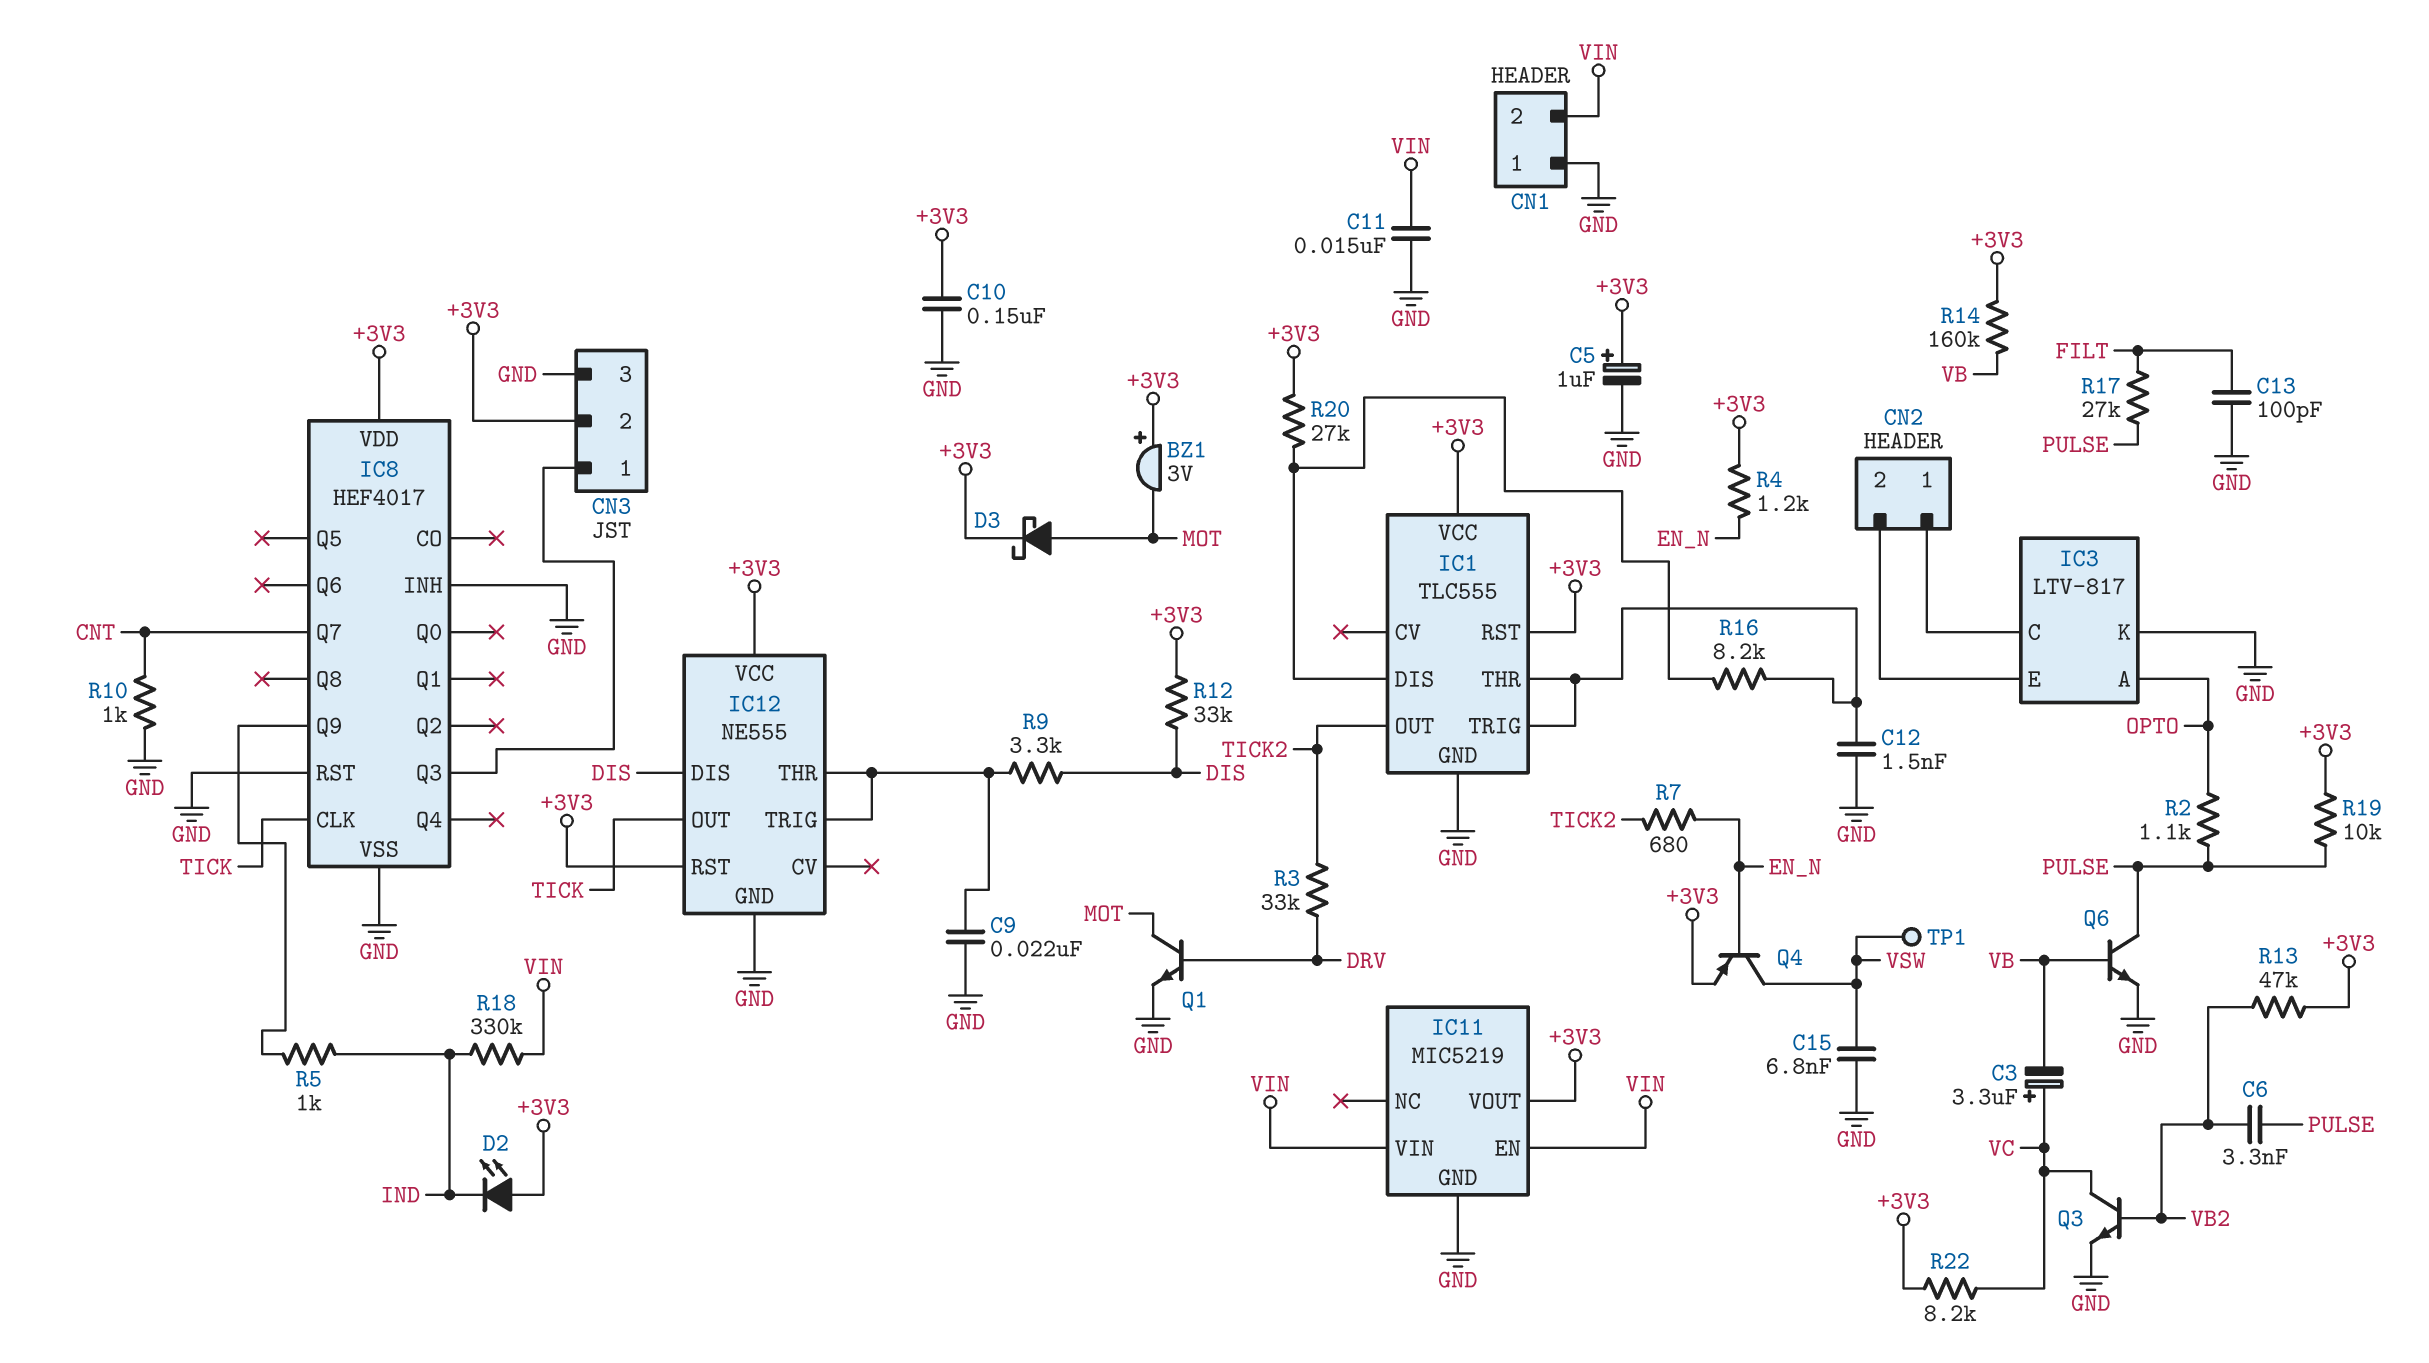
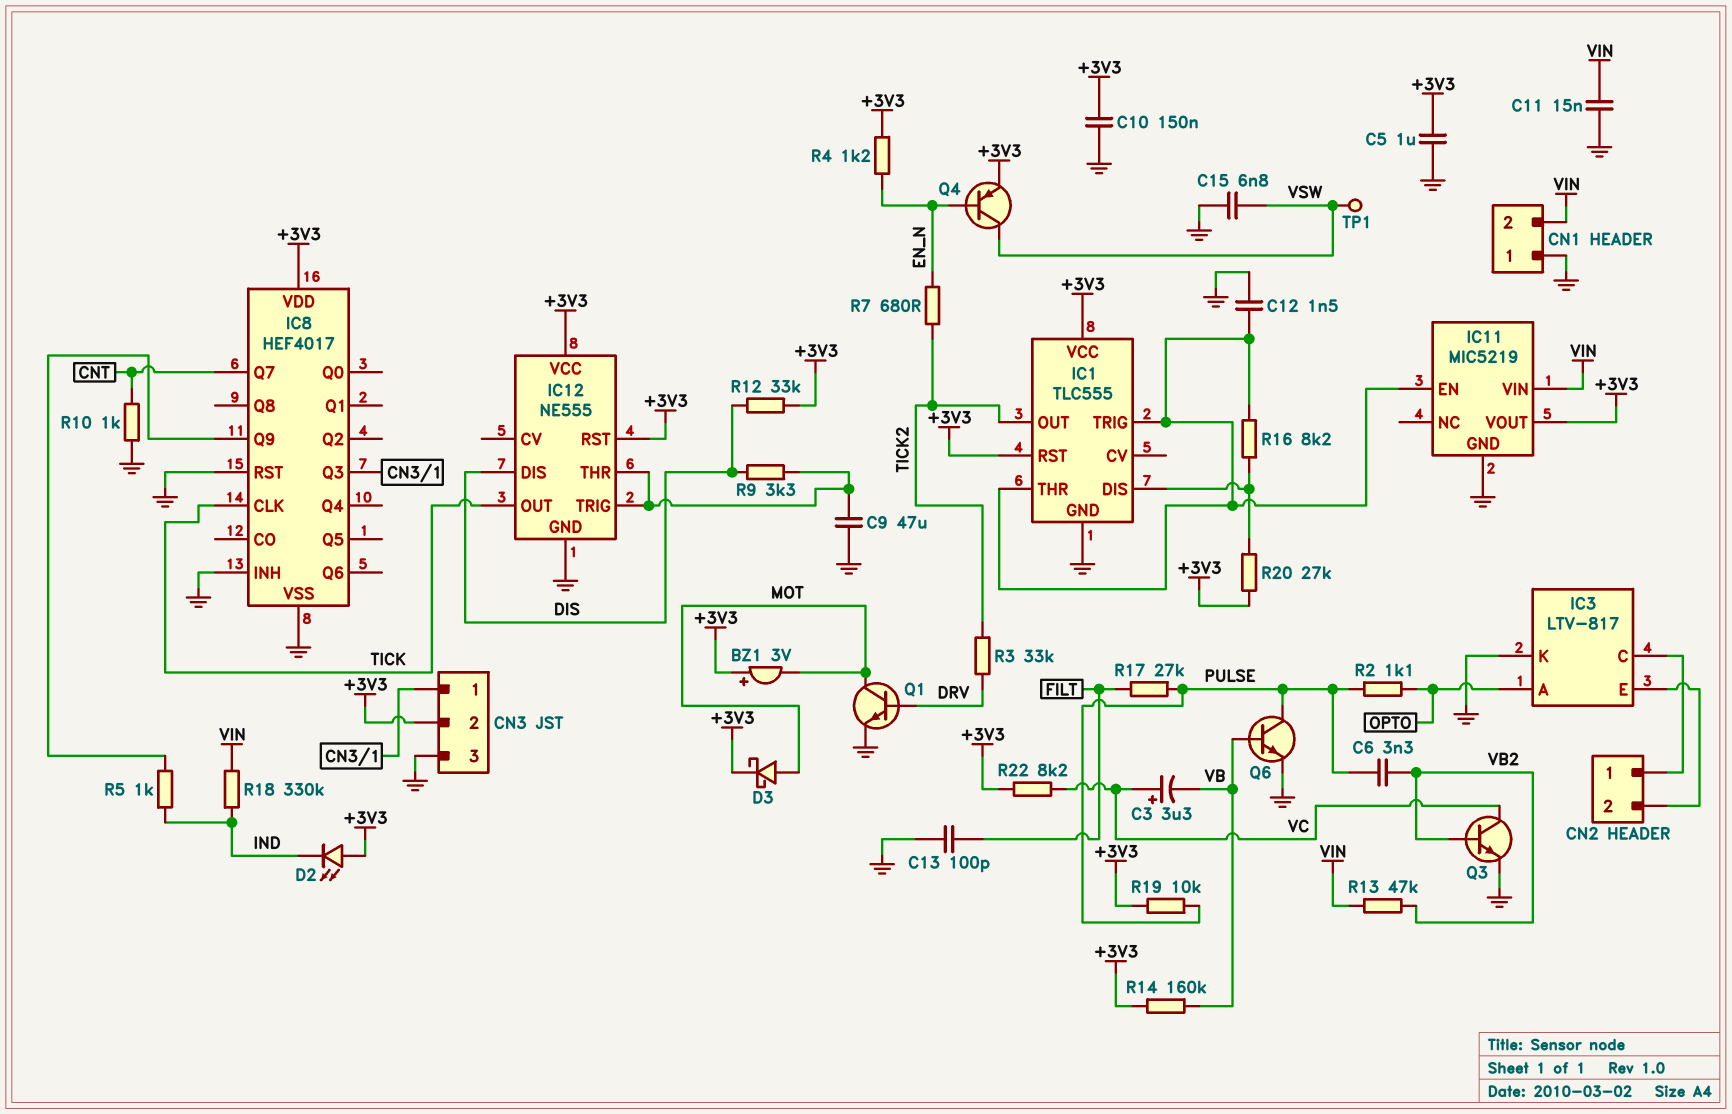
C5: 1uF (plus +3V3, minus GND) -> 1uF (+3V3, GND)
C9: 22nF (GND, IC12/THR) -> 47uF (GND, IC12/THR)
IC11 pin EN: VIN -> IC1/THR
R13: 47k (+3V3, VB2) -> 47k (VB2, VIN)

